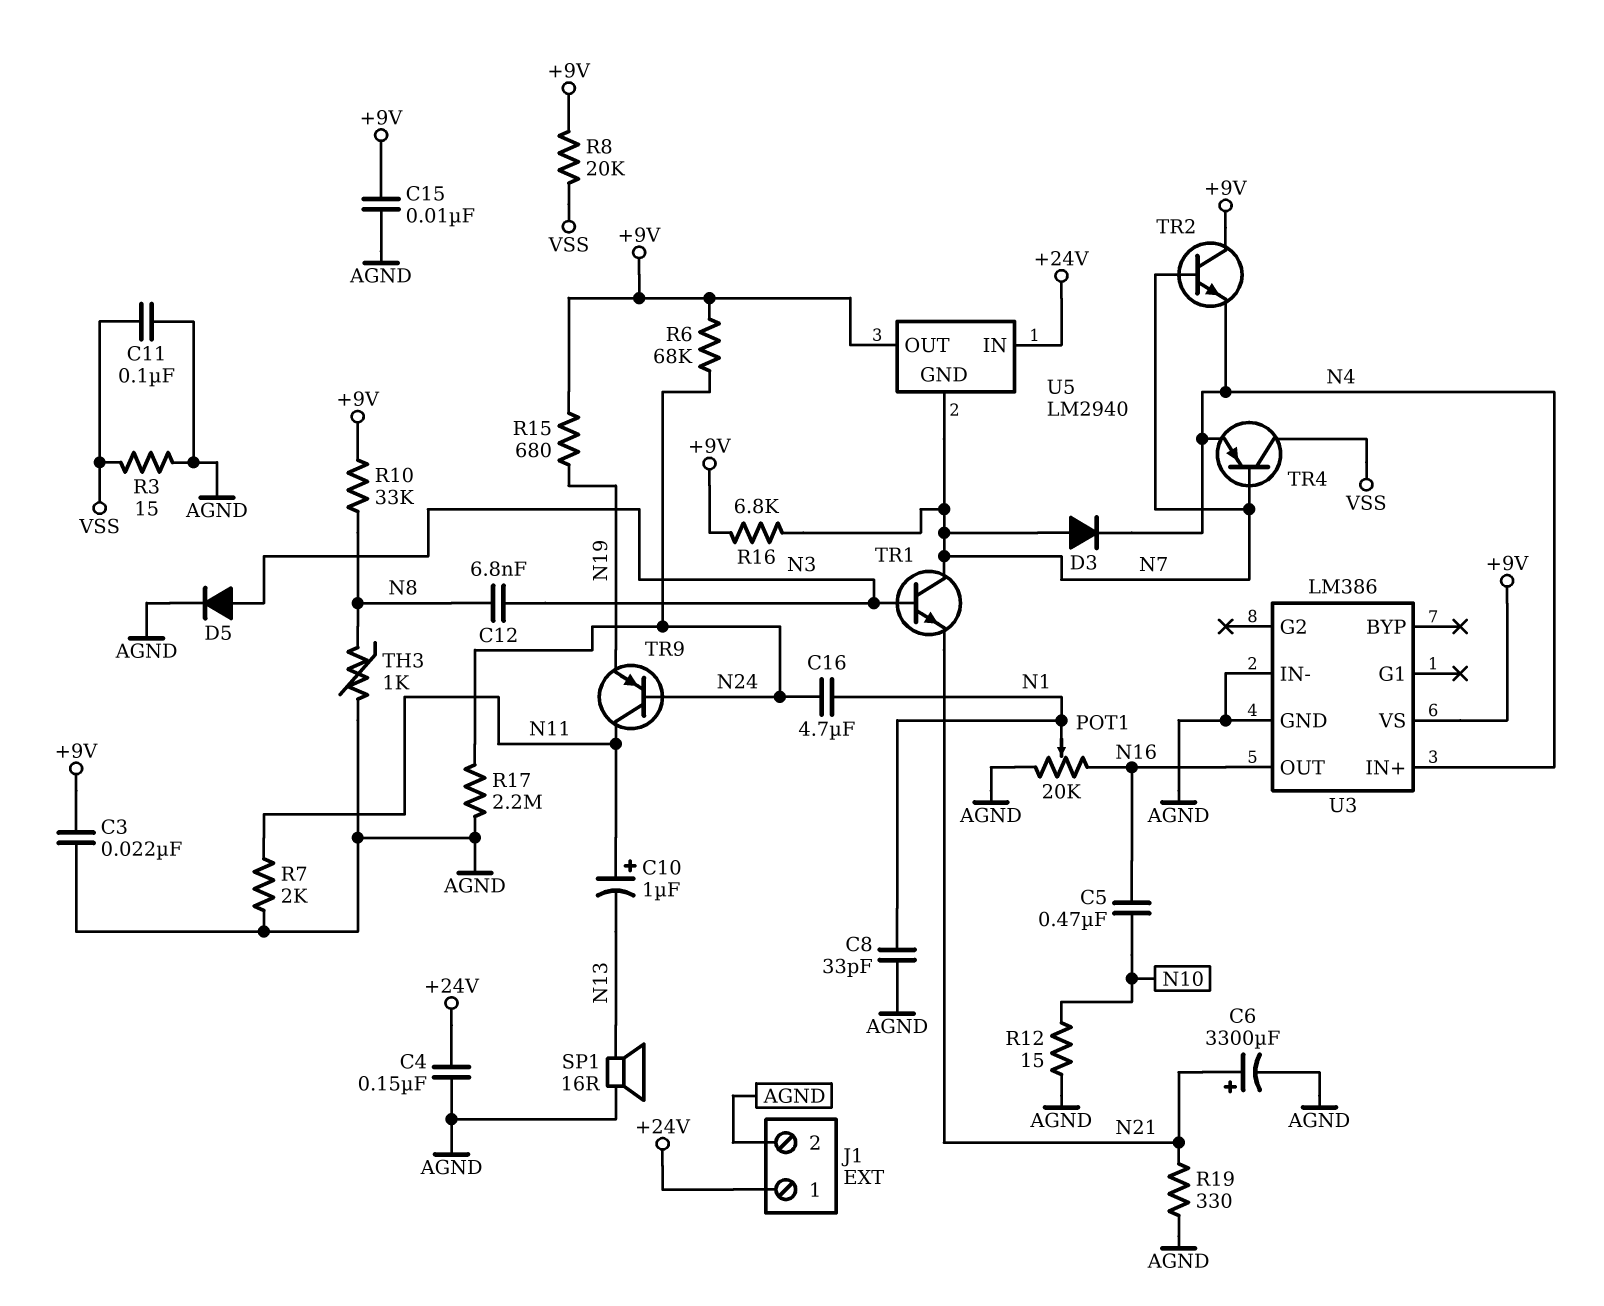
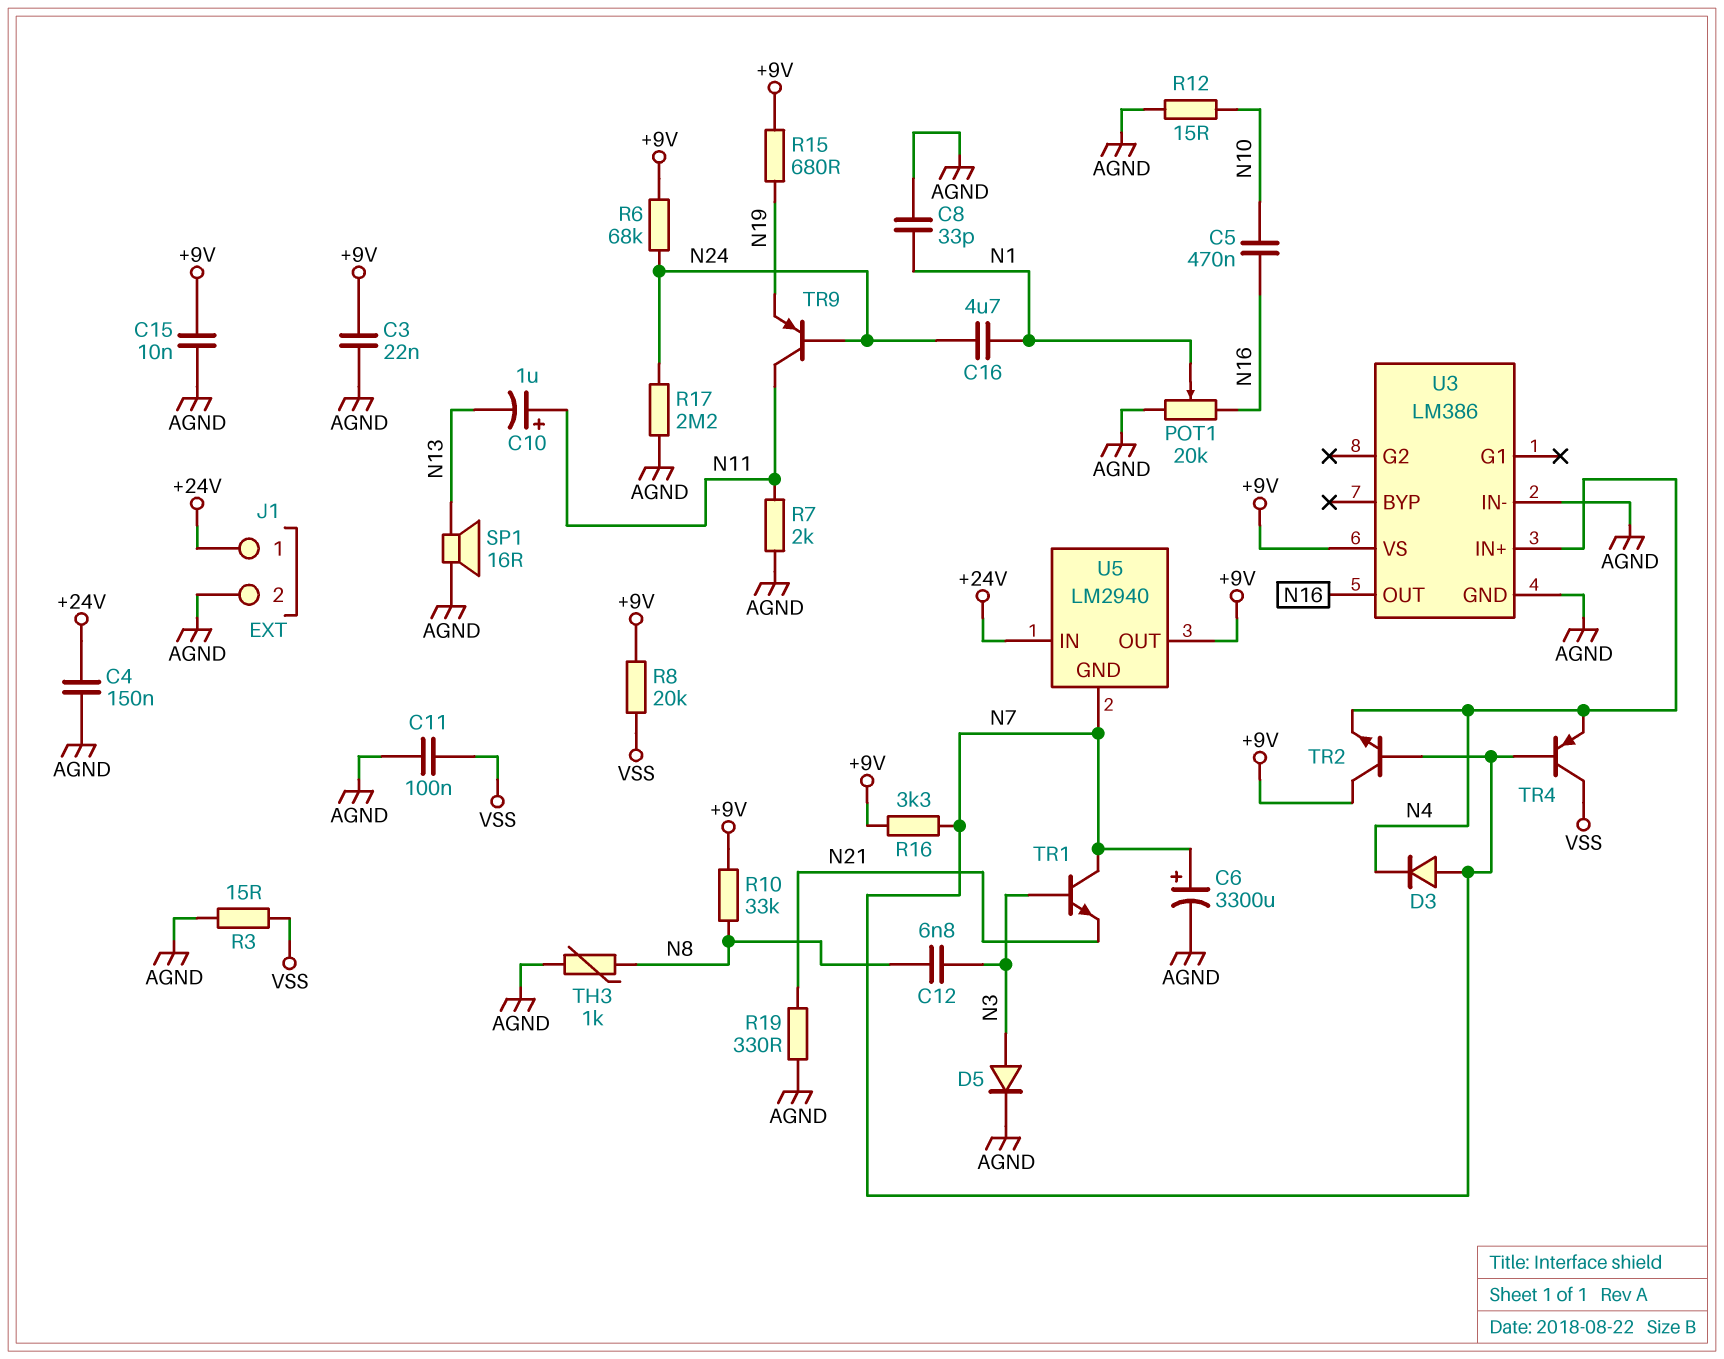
C6: 3300uF (plus N21, minus AGND) -> 3300uF (plus N7, minus AGND)
R16: 6.8k (+9V, N7) -> 3.3k (+9V, N7)

